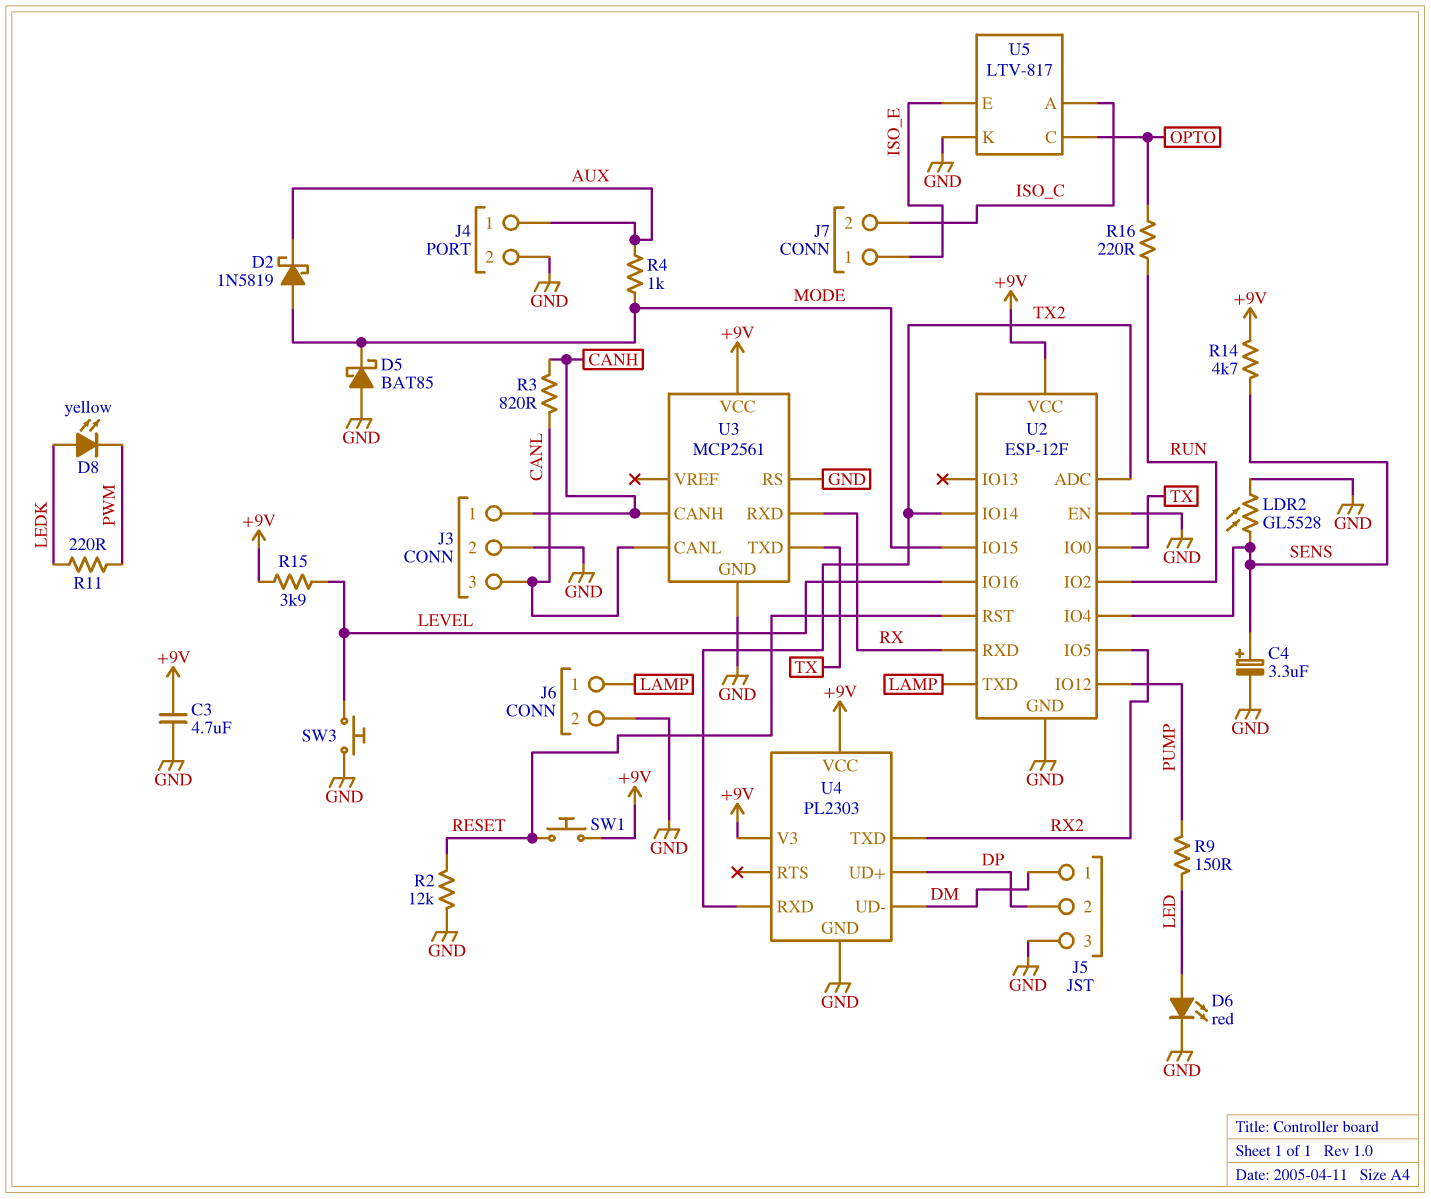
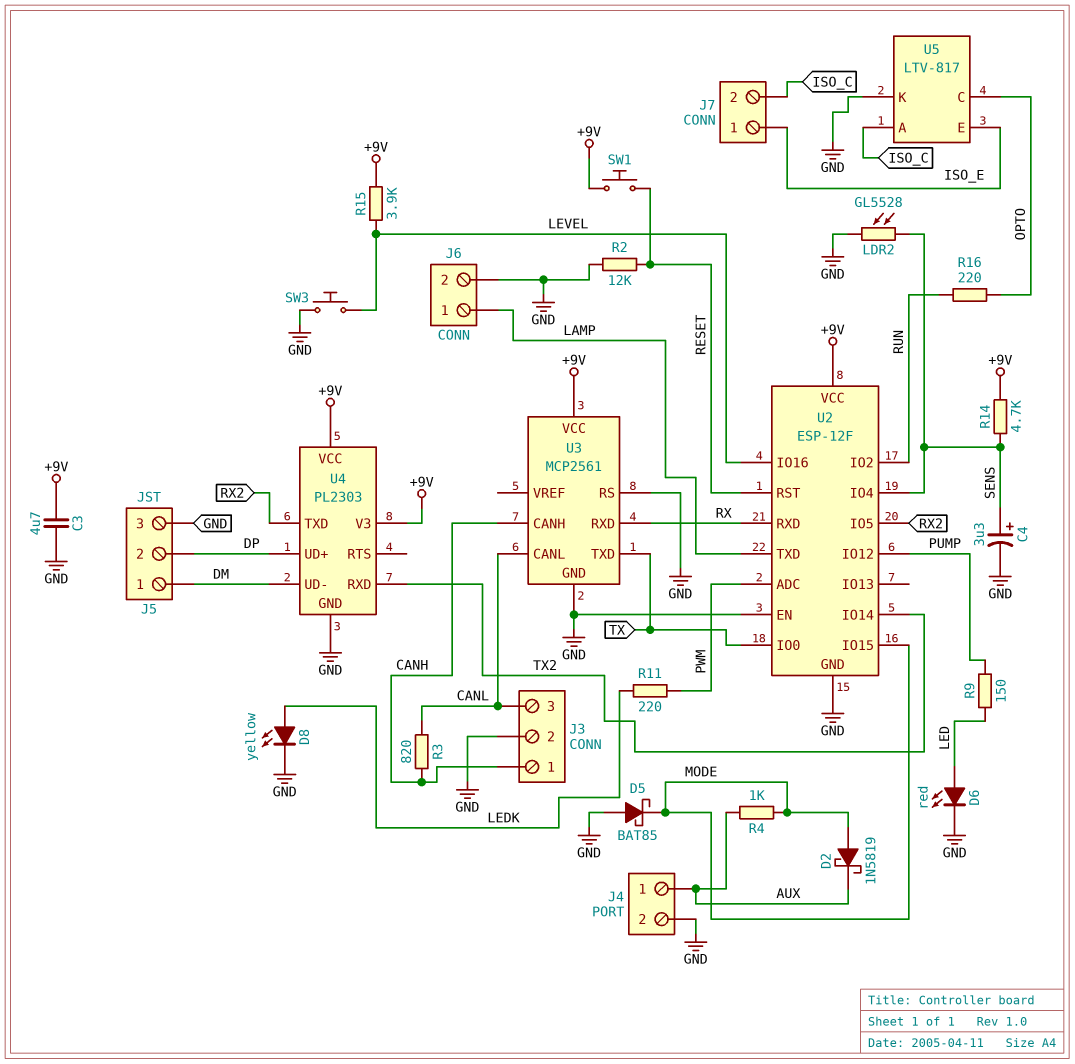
D8: LED yellow (A LEDK, K PWM) -> LED yellow (A LEDK, K GND)
U2 pin ADC: TX2 -> PWM

